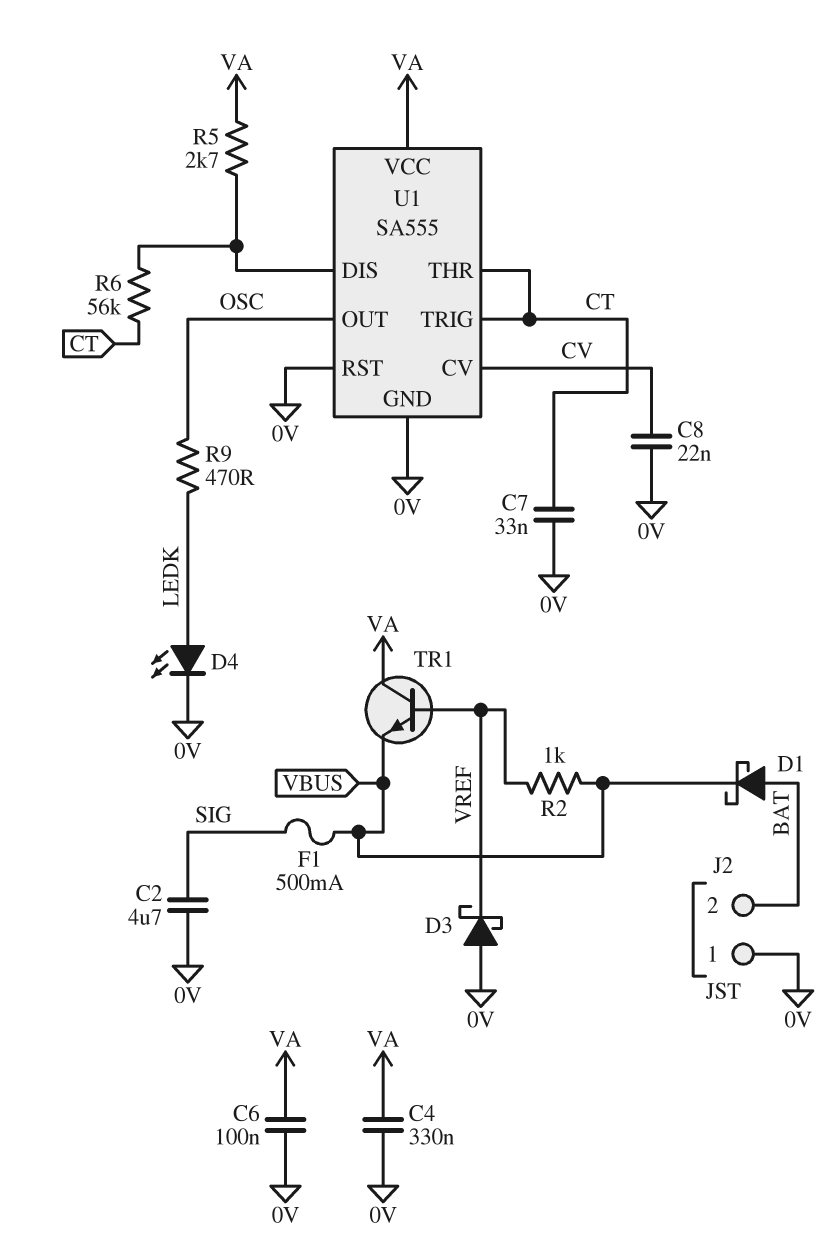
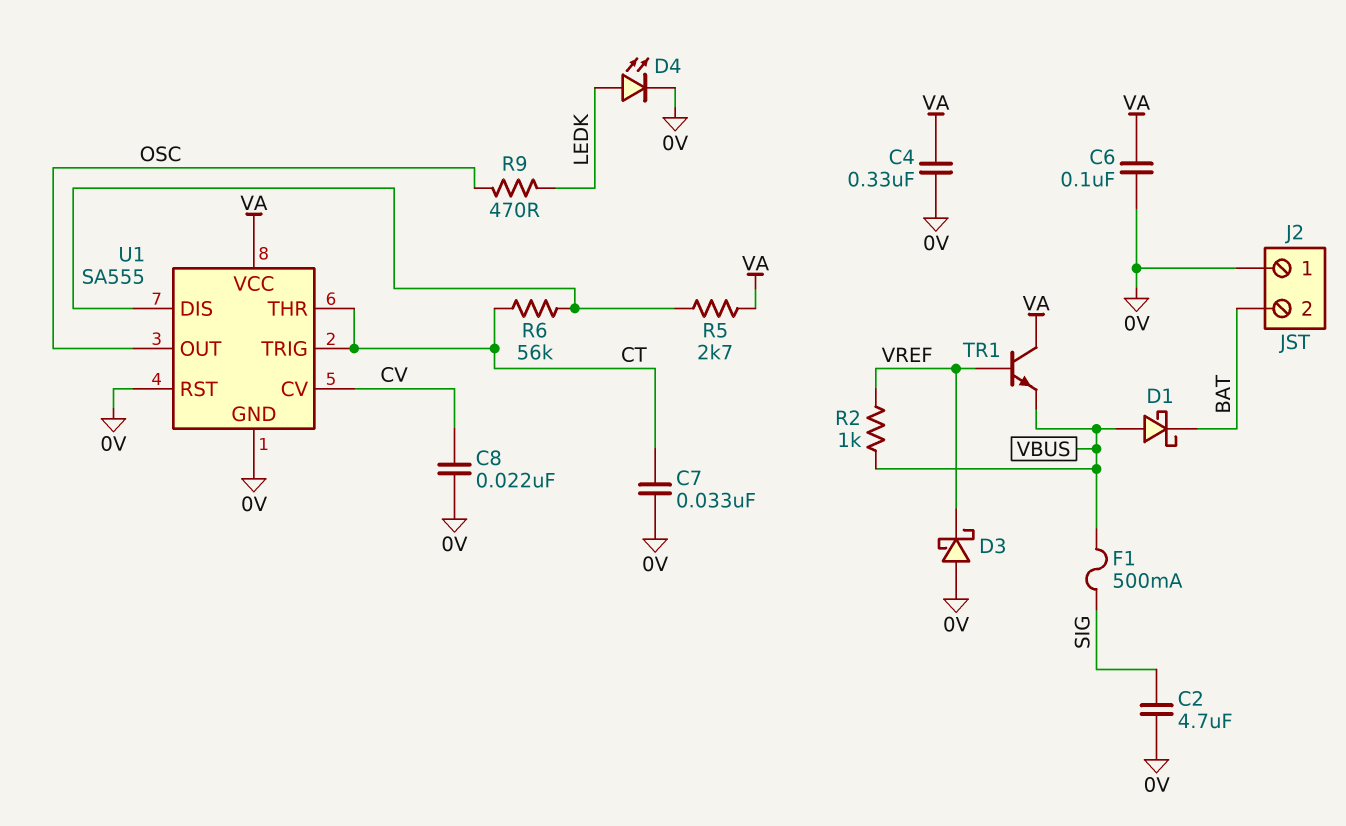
D1: schottky (A BAT, K VBUS) -> schottky (A VBUS, K BAT)

